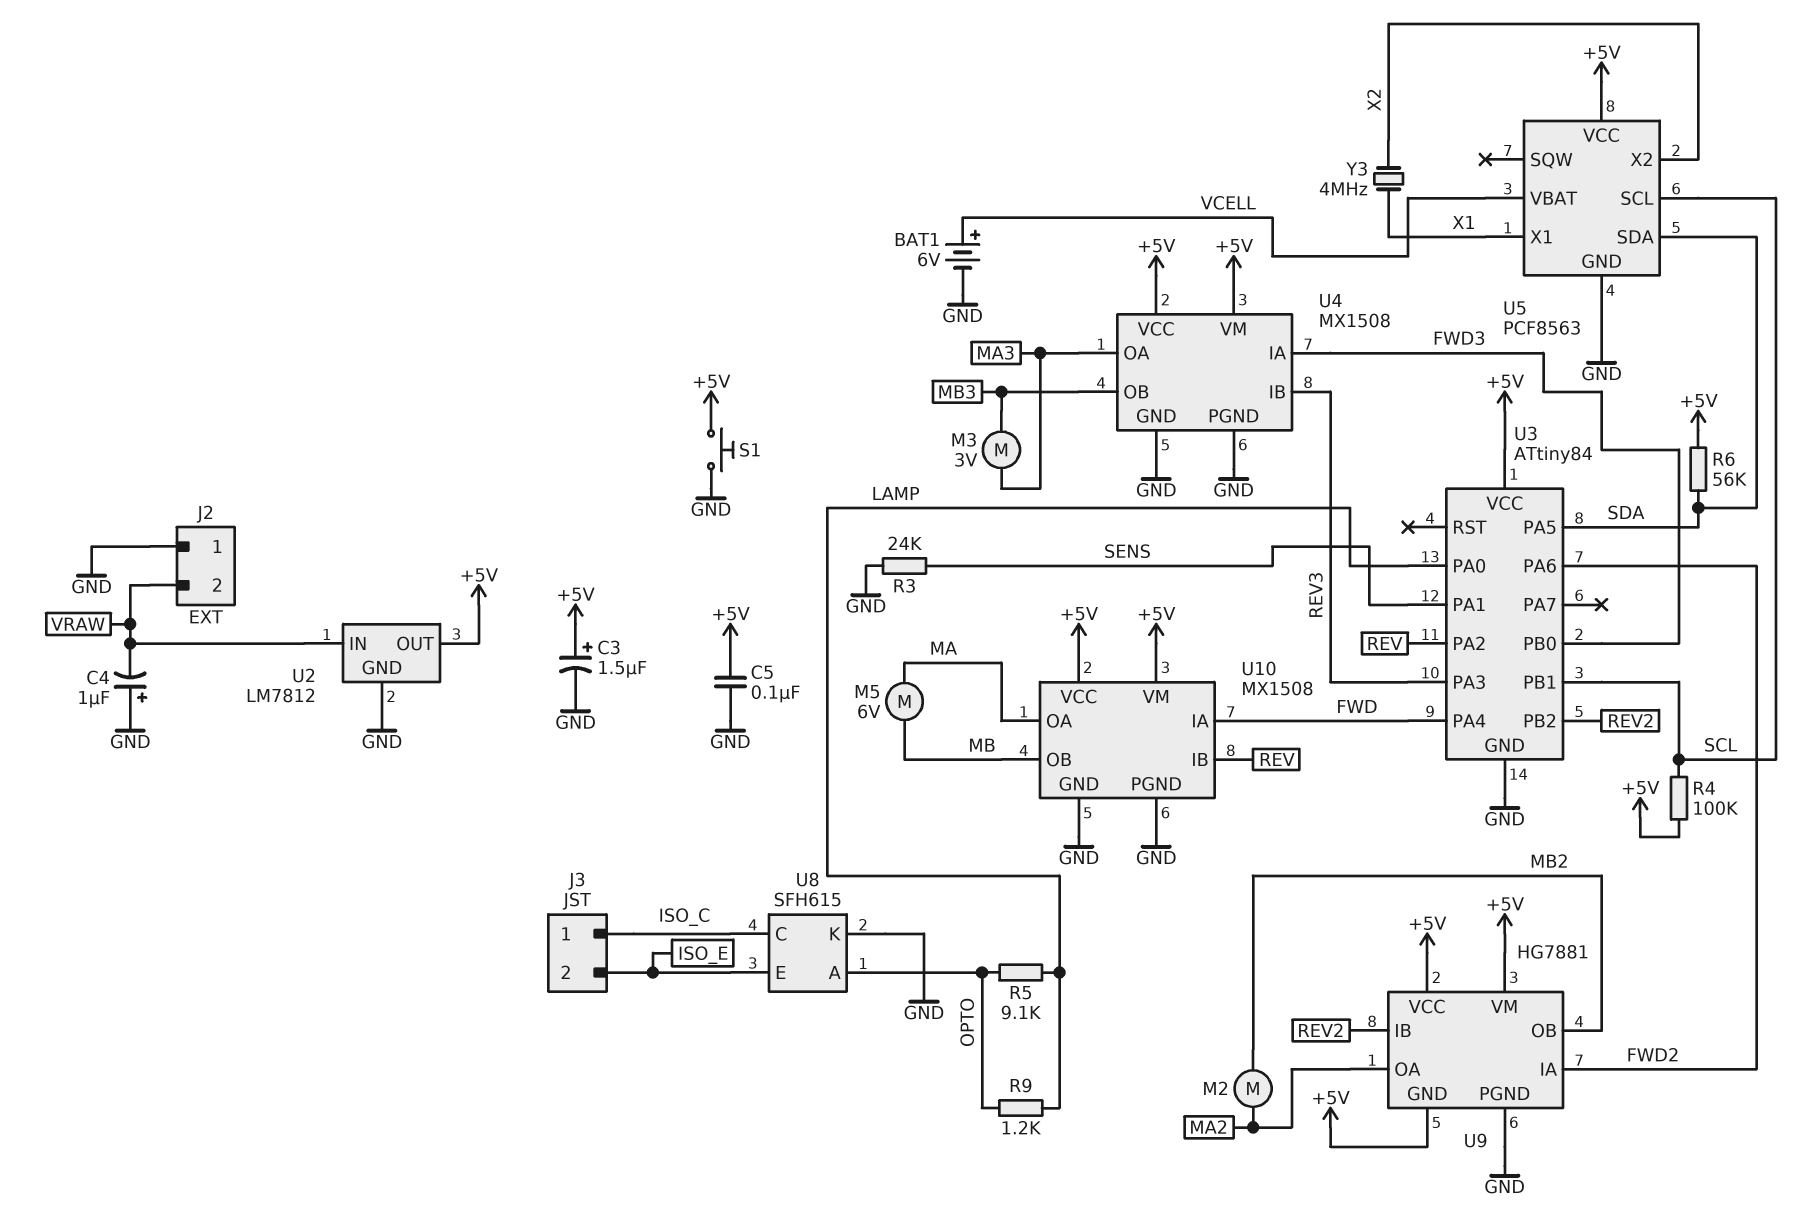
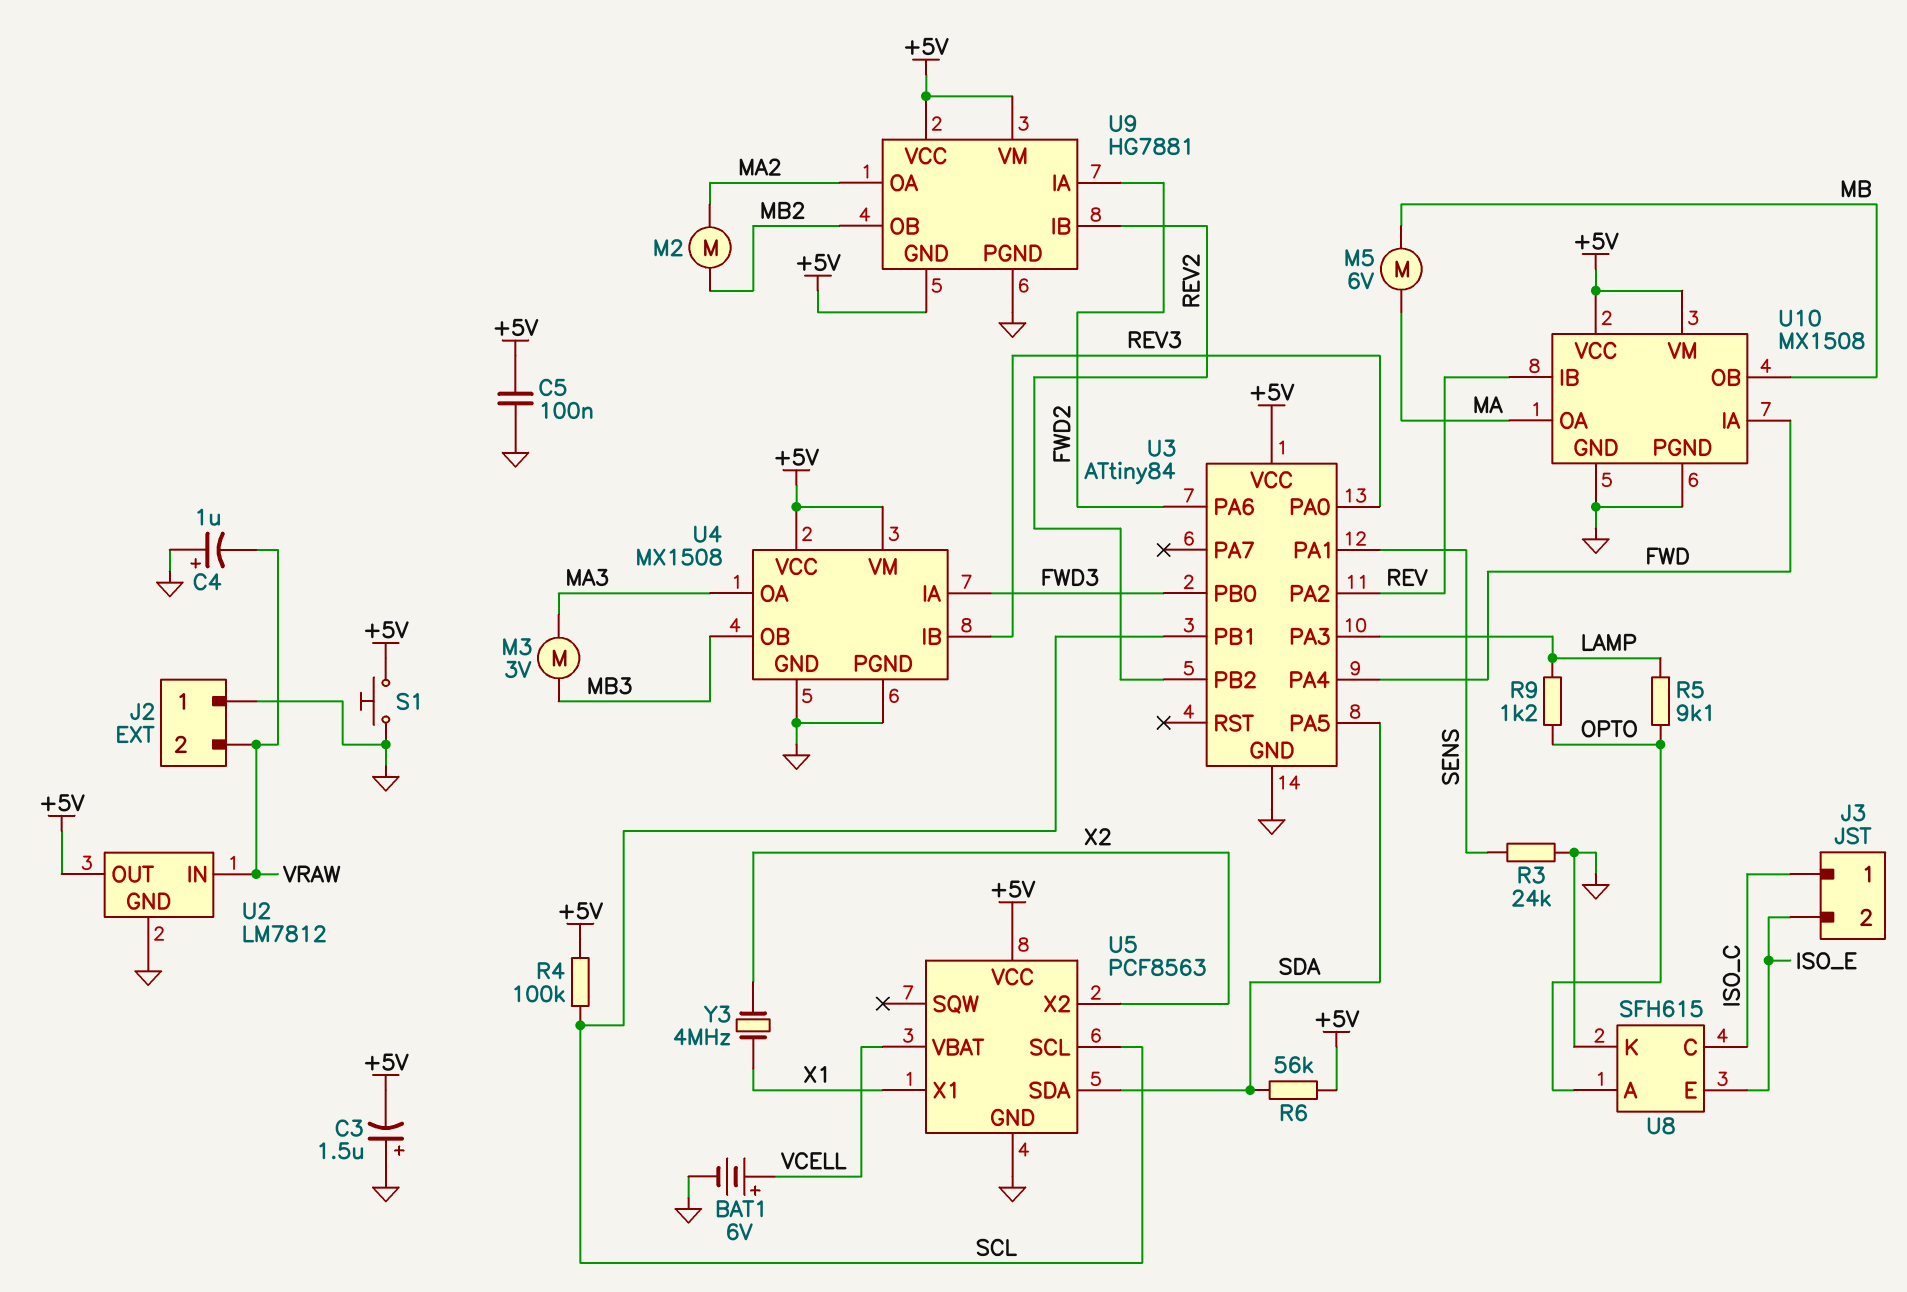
C3: 1.5uF (plus +5V, minus GND) -> 1.5uF (plus GND, minus +5V)
U3 pin PA0: LAMP -> REV3
U3 pin PA3: REV3 -> LAMP

